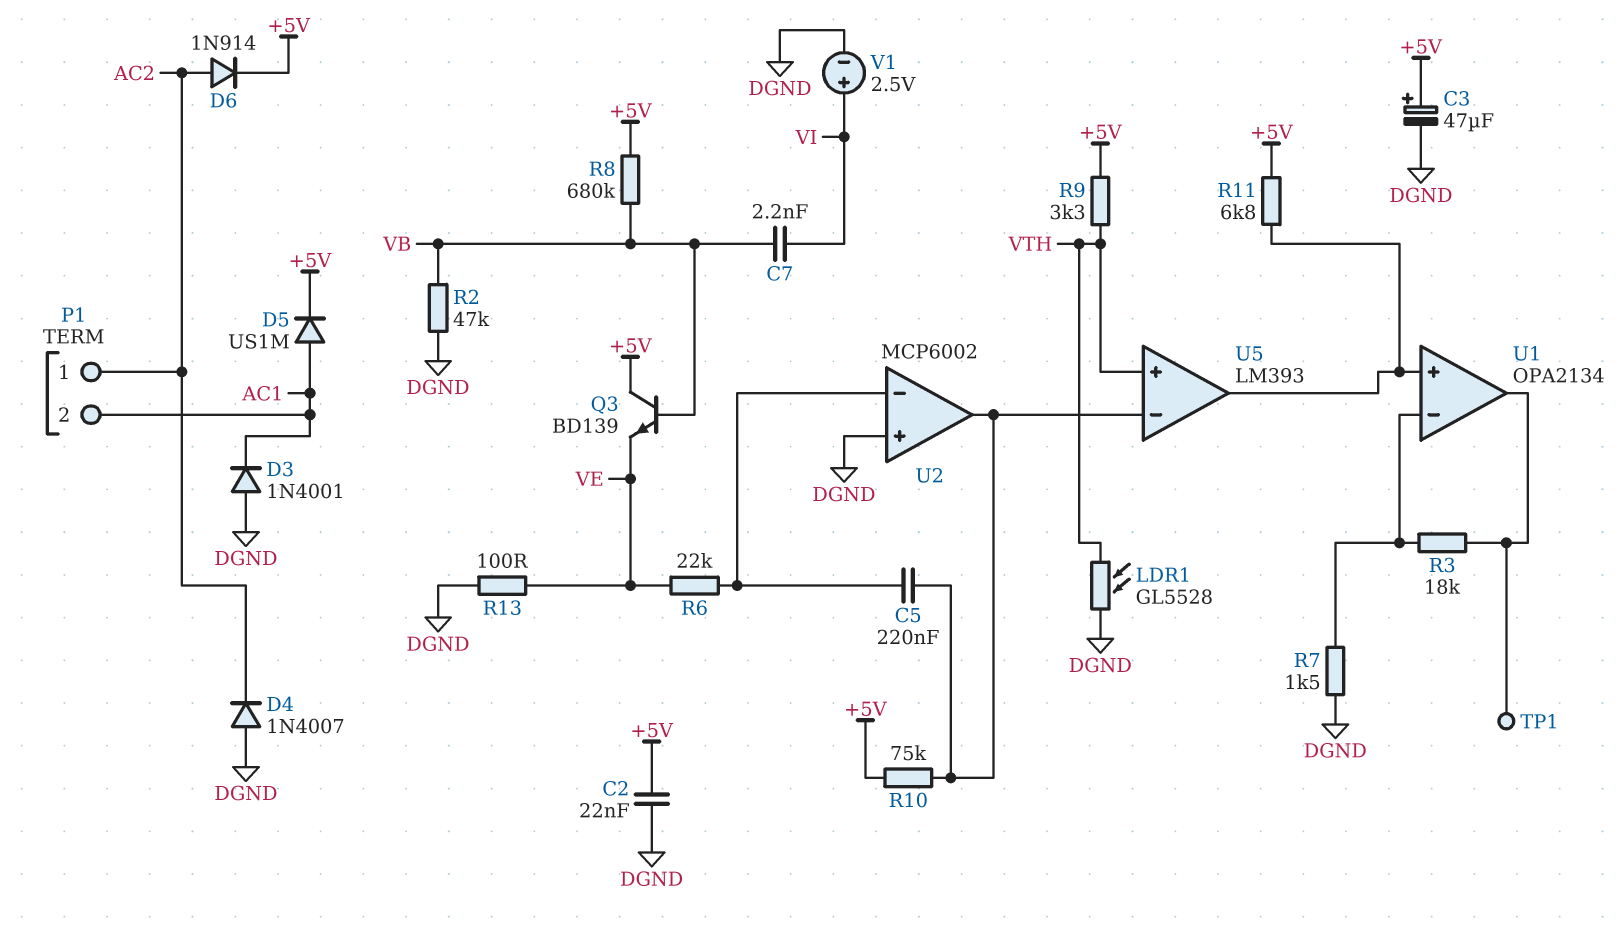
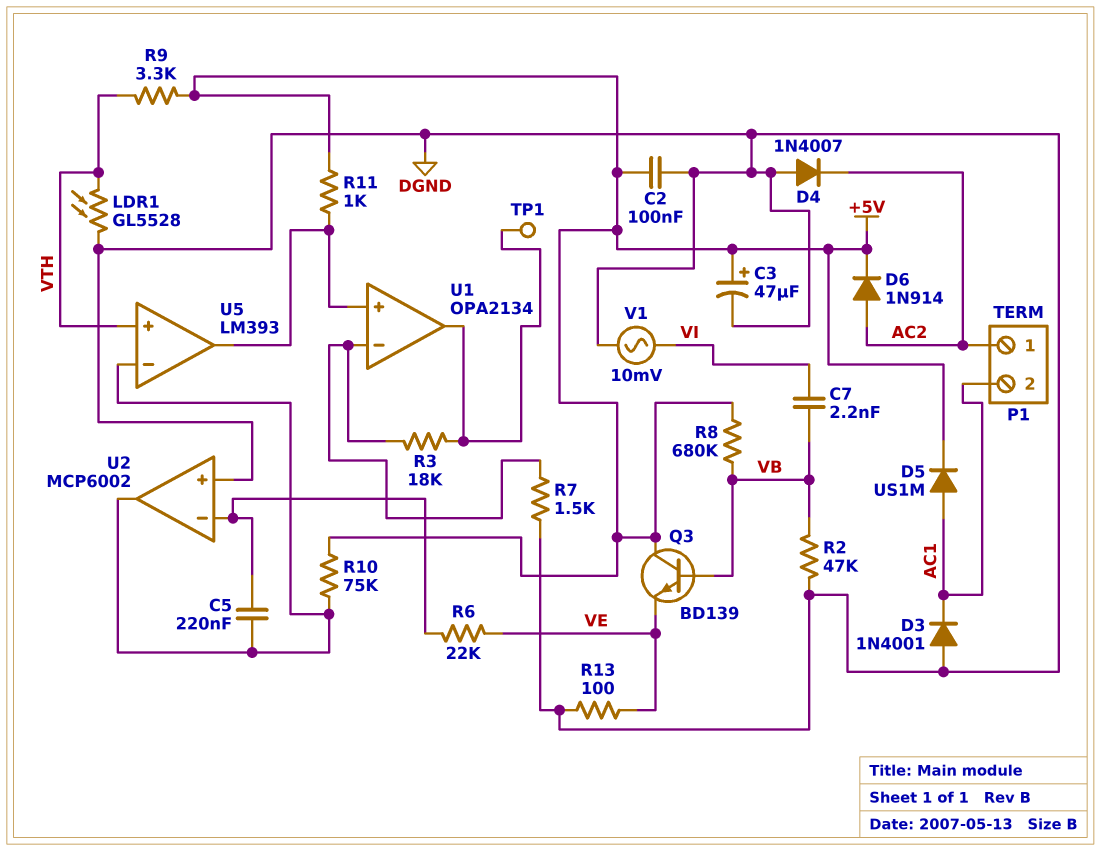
C2: 22nF (+5V, DGND) -> 100nF (+5V, DGND)
R11: 6.8k (+5V, U1/in+) -> 1k (+5V, U1/in+)
V1: 2.5V (plus VI, minus DGND) -> AC 10mV (DGND, VI)

